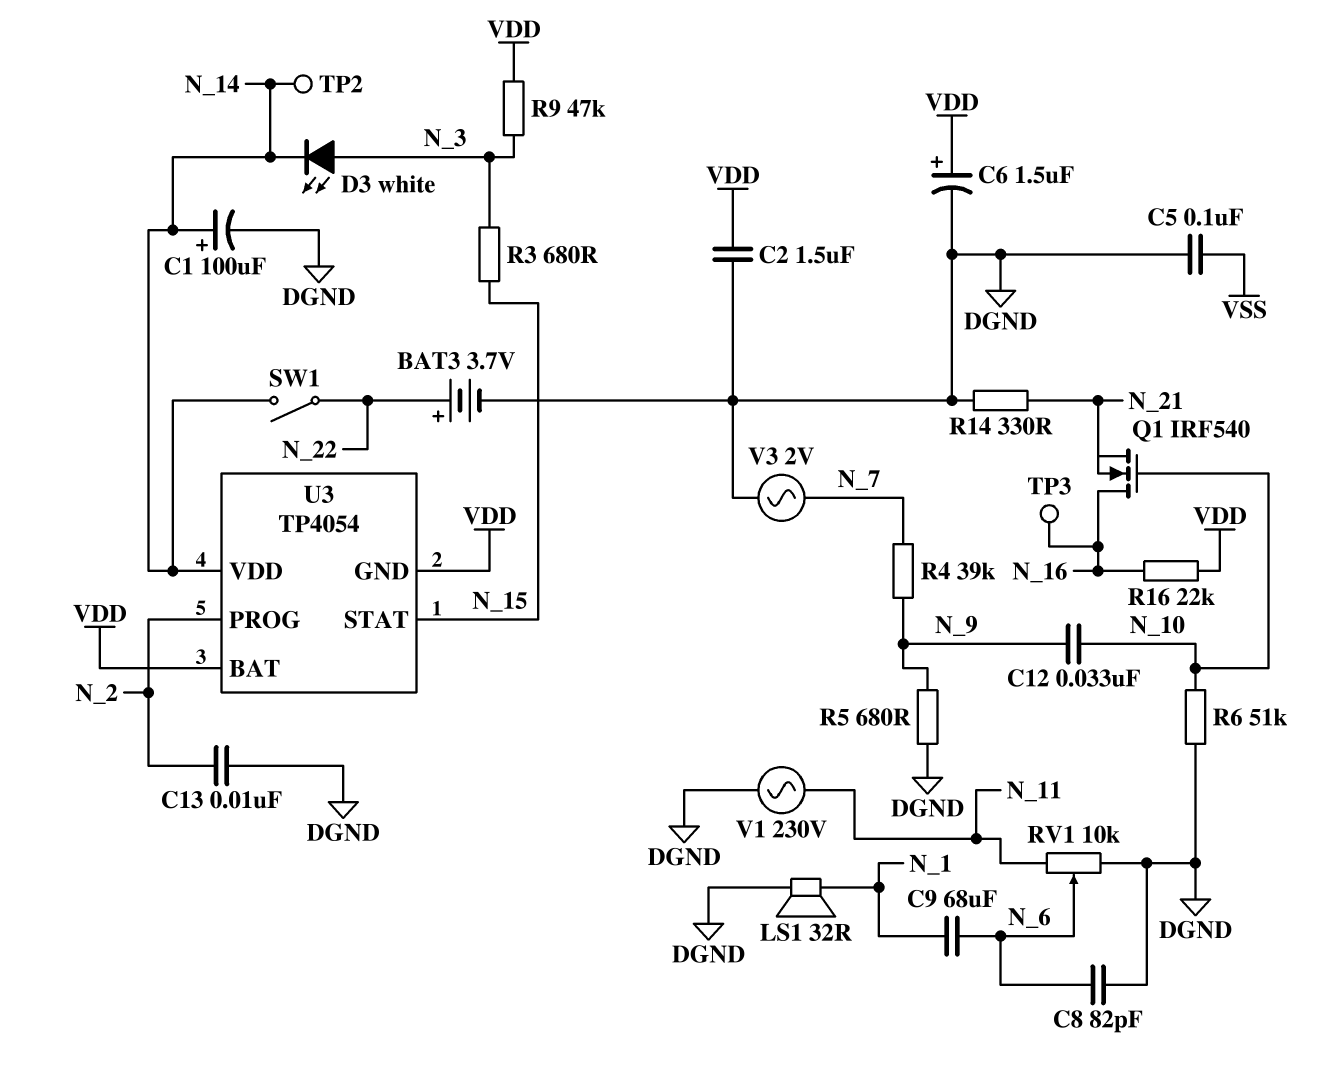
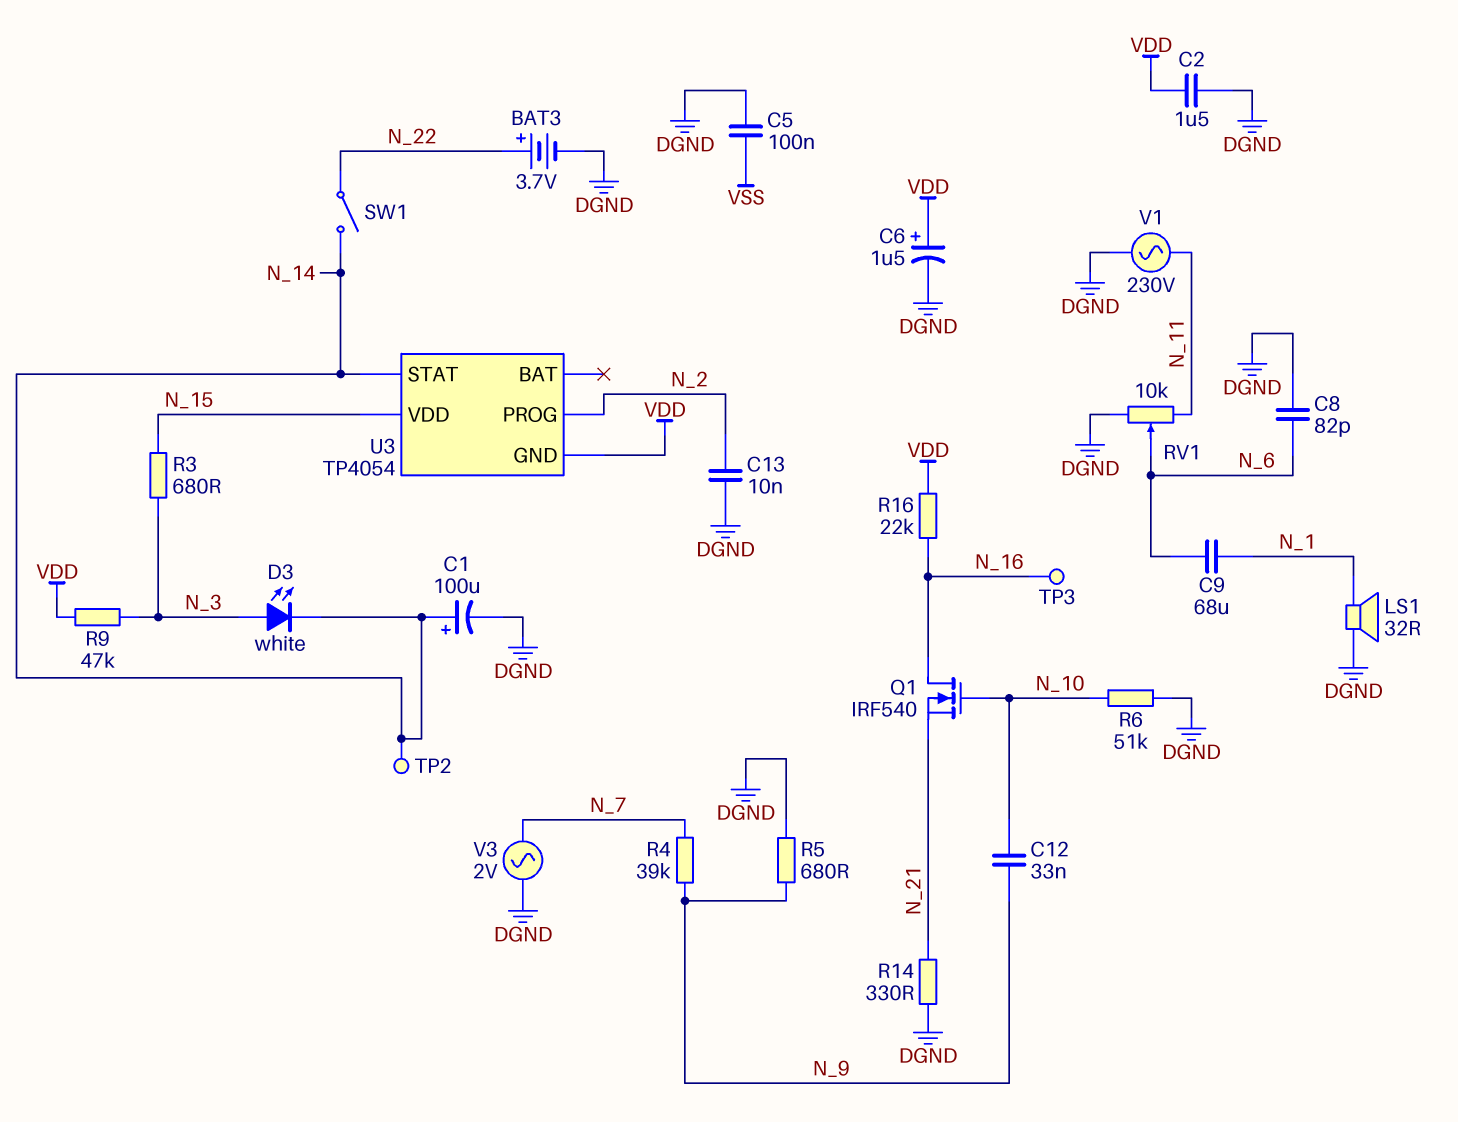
U3 pin BAT: VDD -> none
U3 pin STAT: N_15 -> N_14
U3 pin VDD: N_14 -> N_15

